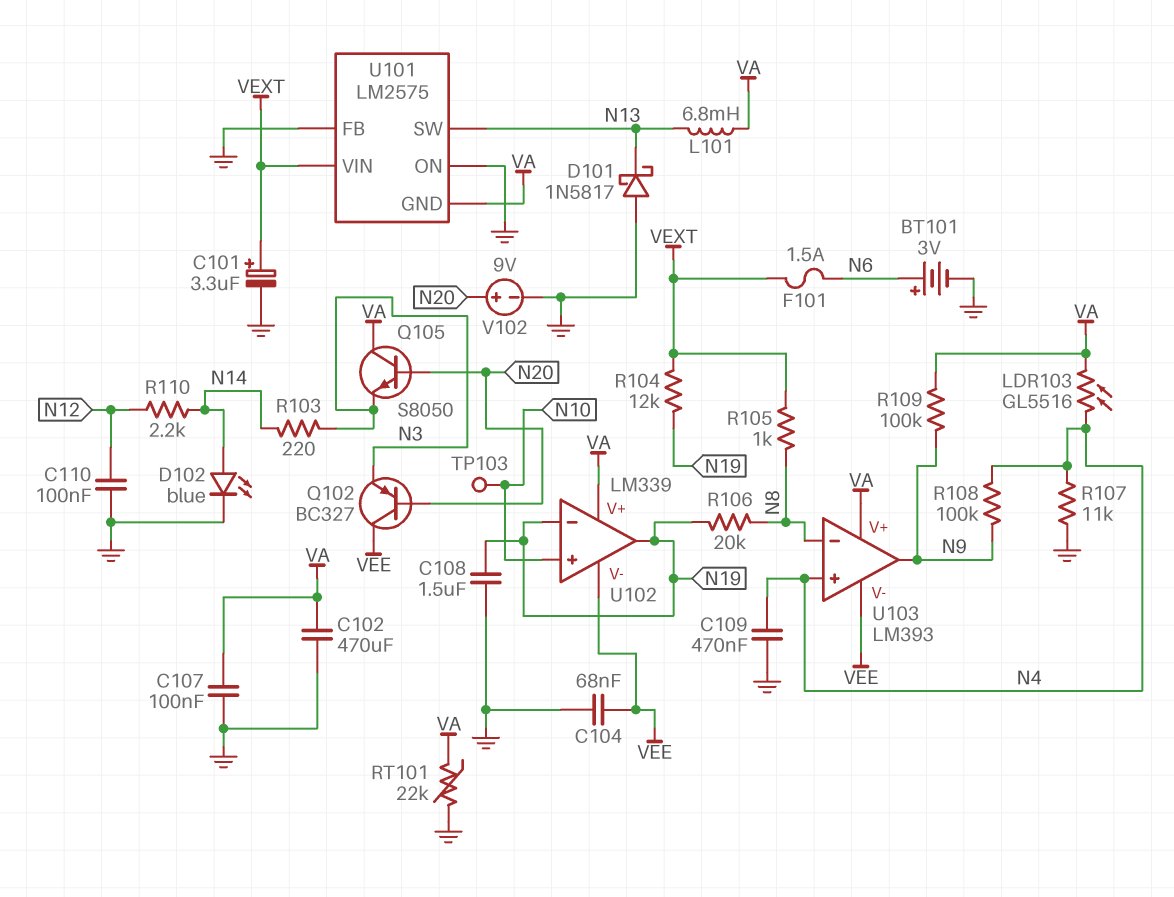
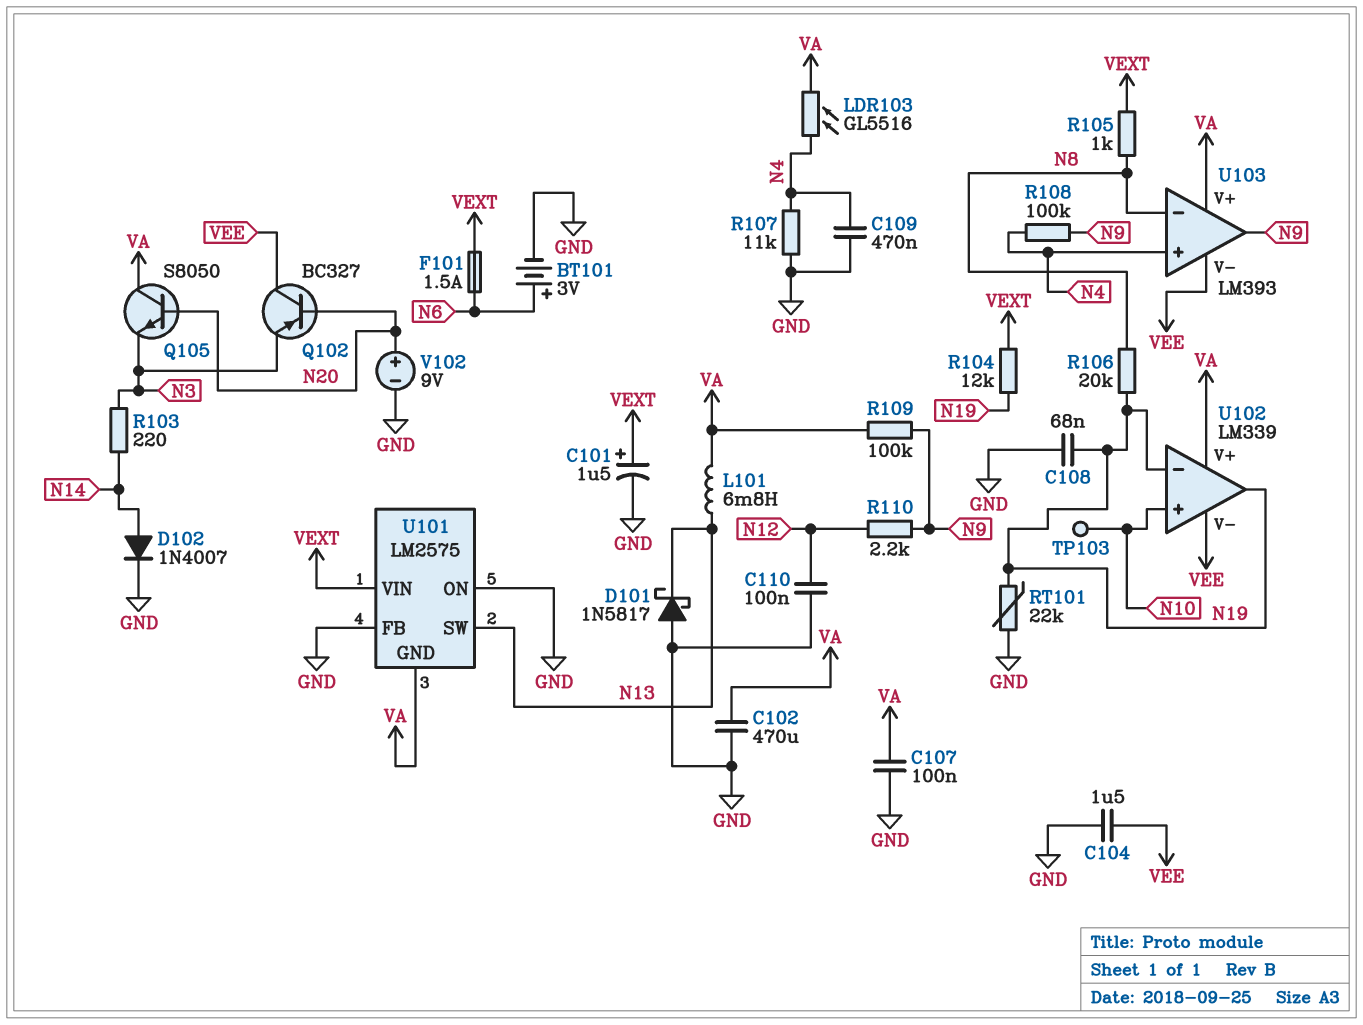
C101: 3.3uF (plus VEXT, minus GND) -> 1.5uF (plus VEXT, minus GND)
C104: 68nF (GND, VEE) -> 1.5uF (GND, VEE)
C108: 1.5uF (GND, N19) -> 68nF (GND, N19)
D102: LED blue (A N14, K GND) -> diode 1N4007 (A N14, K GND)
R110: 2.2k (N12, N14) -> 2.2k (N9, N12)
RT101: 22k (GND, VA) -> 22k (GND, N19)

